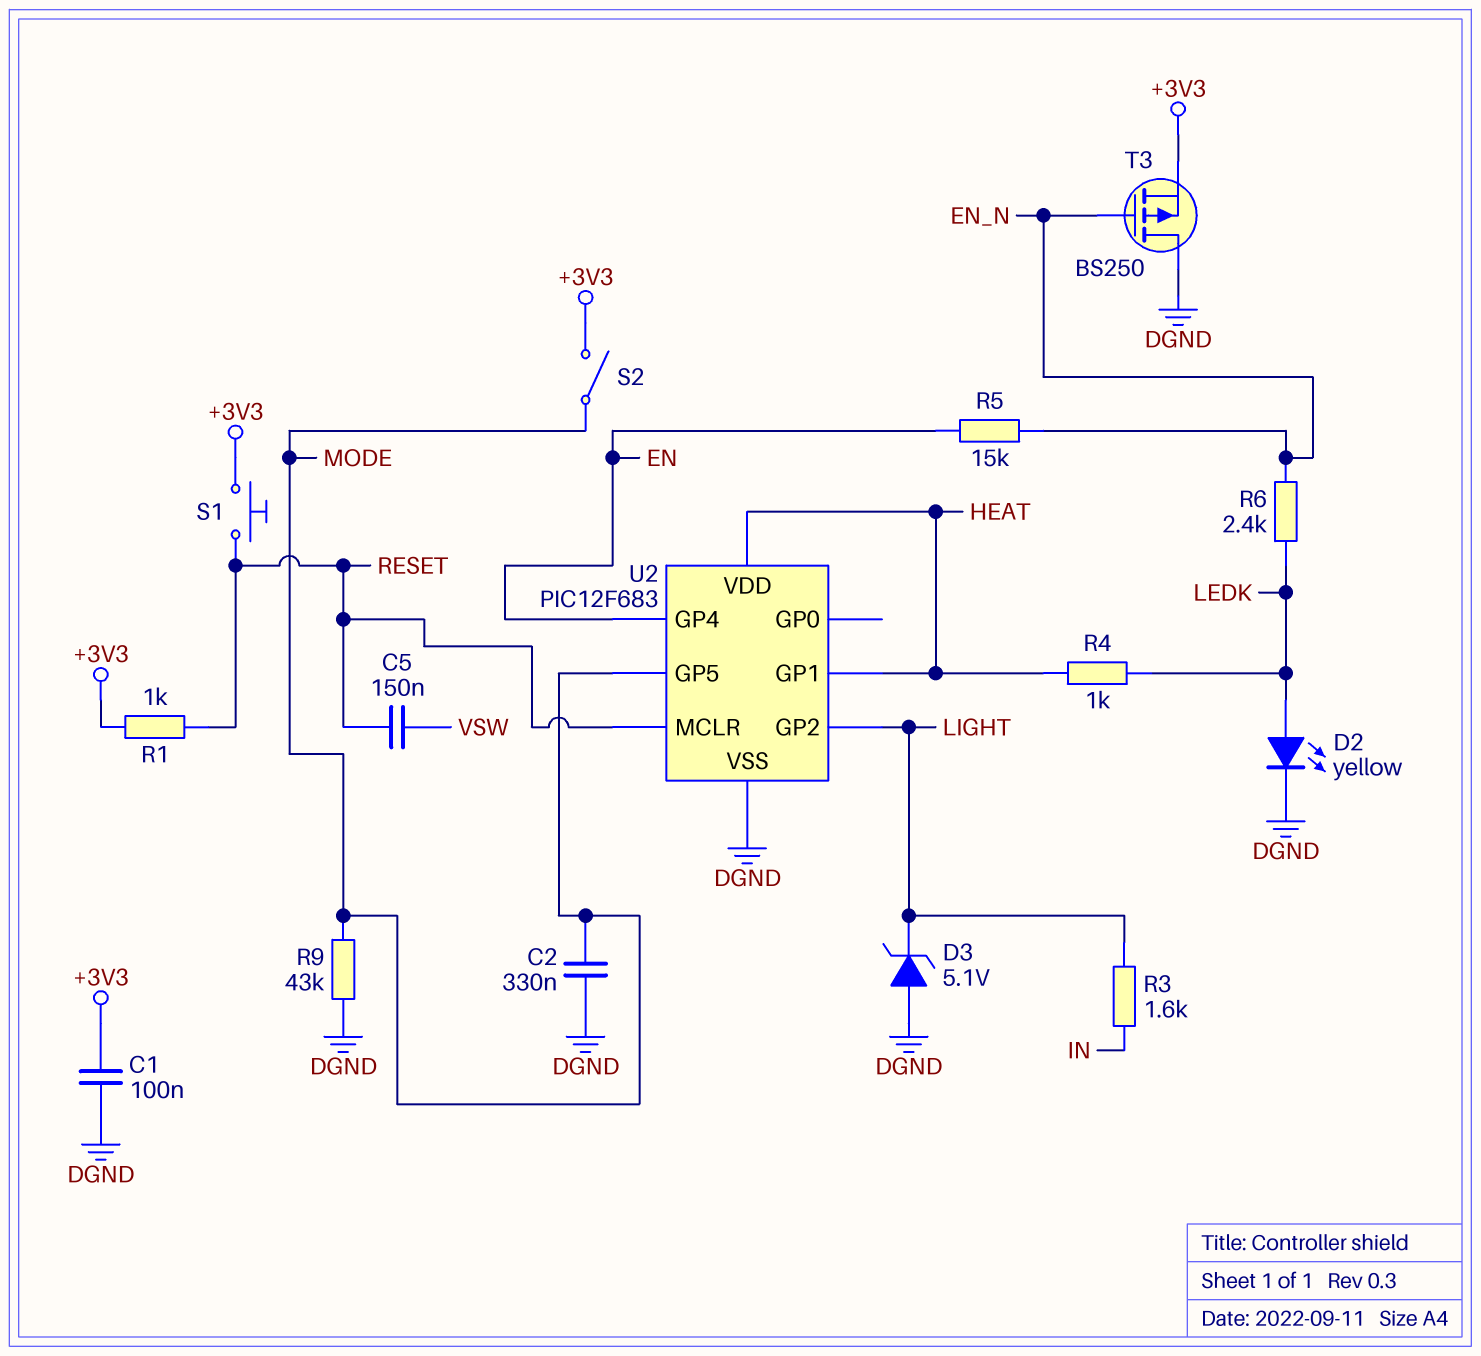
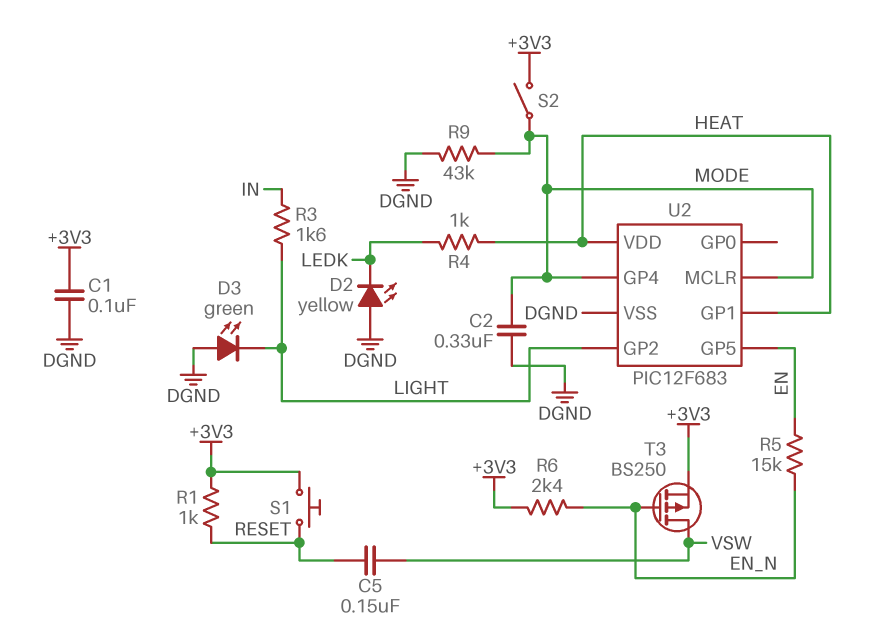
D2: LED yellow (A LEDK, K DGND) -> LED yellow (A DGND, K LEDK)
D3: zener 5.1V (A DGND, K LIGHT) -> LED green (A DGND, K LIGHT)
R6: 2.4k (EN_N, LEDK) -> 2.4k (+3V3, EN_N)
T3: PMOS BS250 (G EN_N, D DGND, S +3V3) -> PMOS BS250 (G EN_N, D VSW, S +3V3)
U2 pin GP4: EN -> MODE
U2 pin GP5: MODE -> EN
U2 pin MCLR: RESET -> MODE

